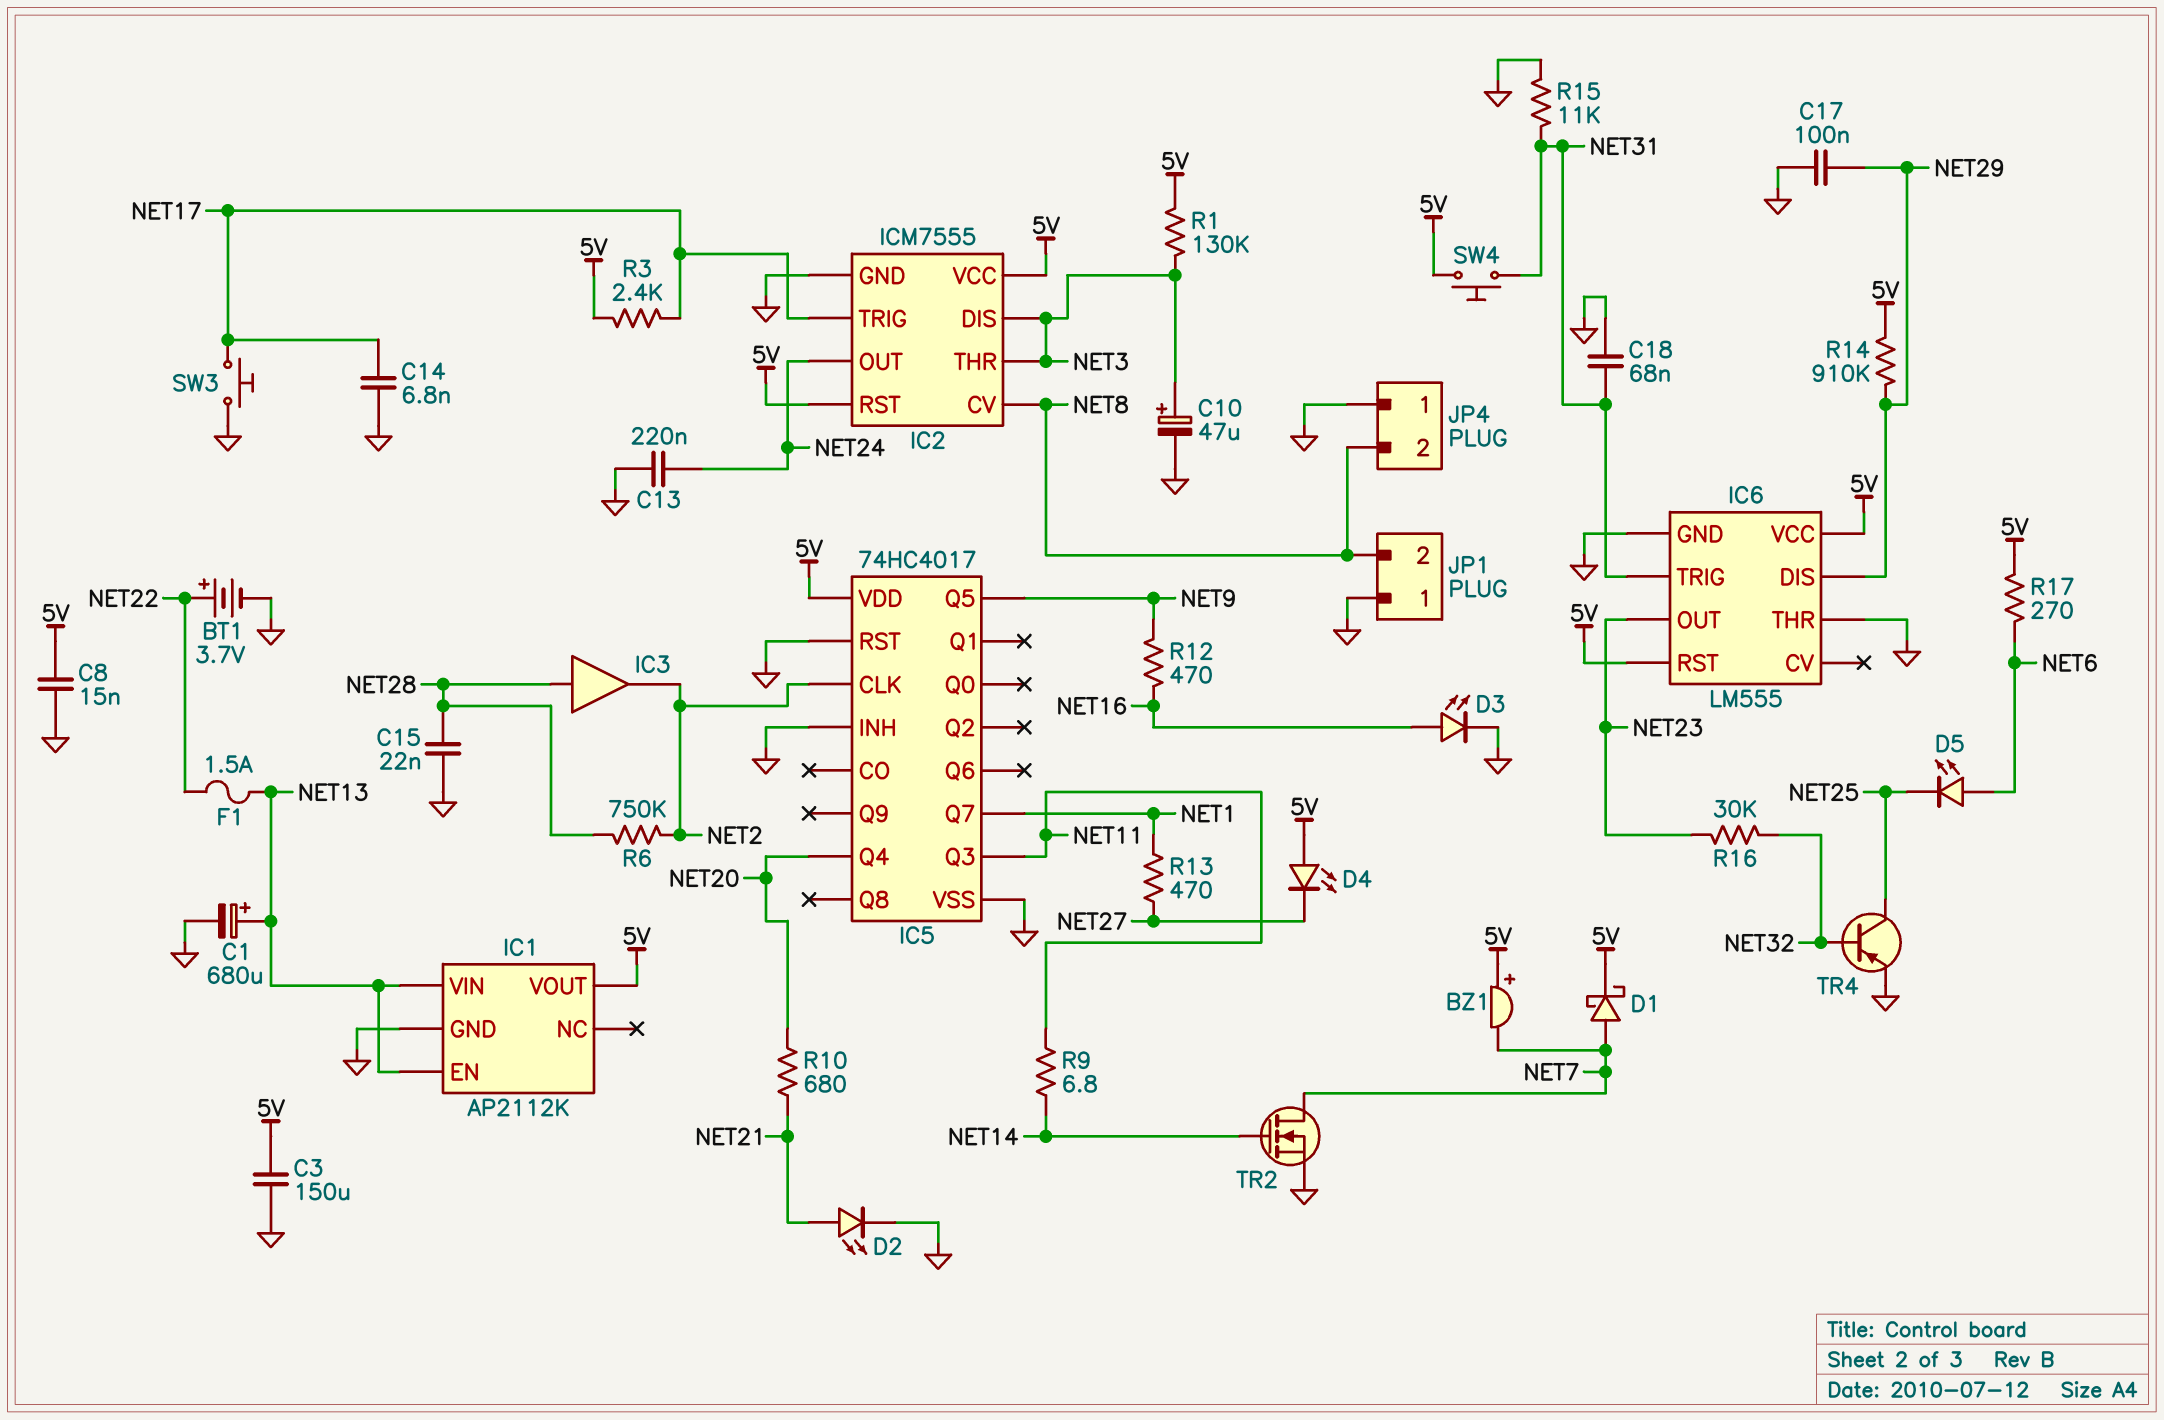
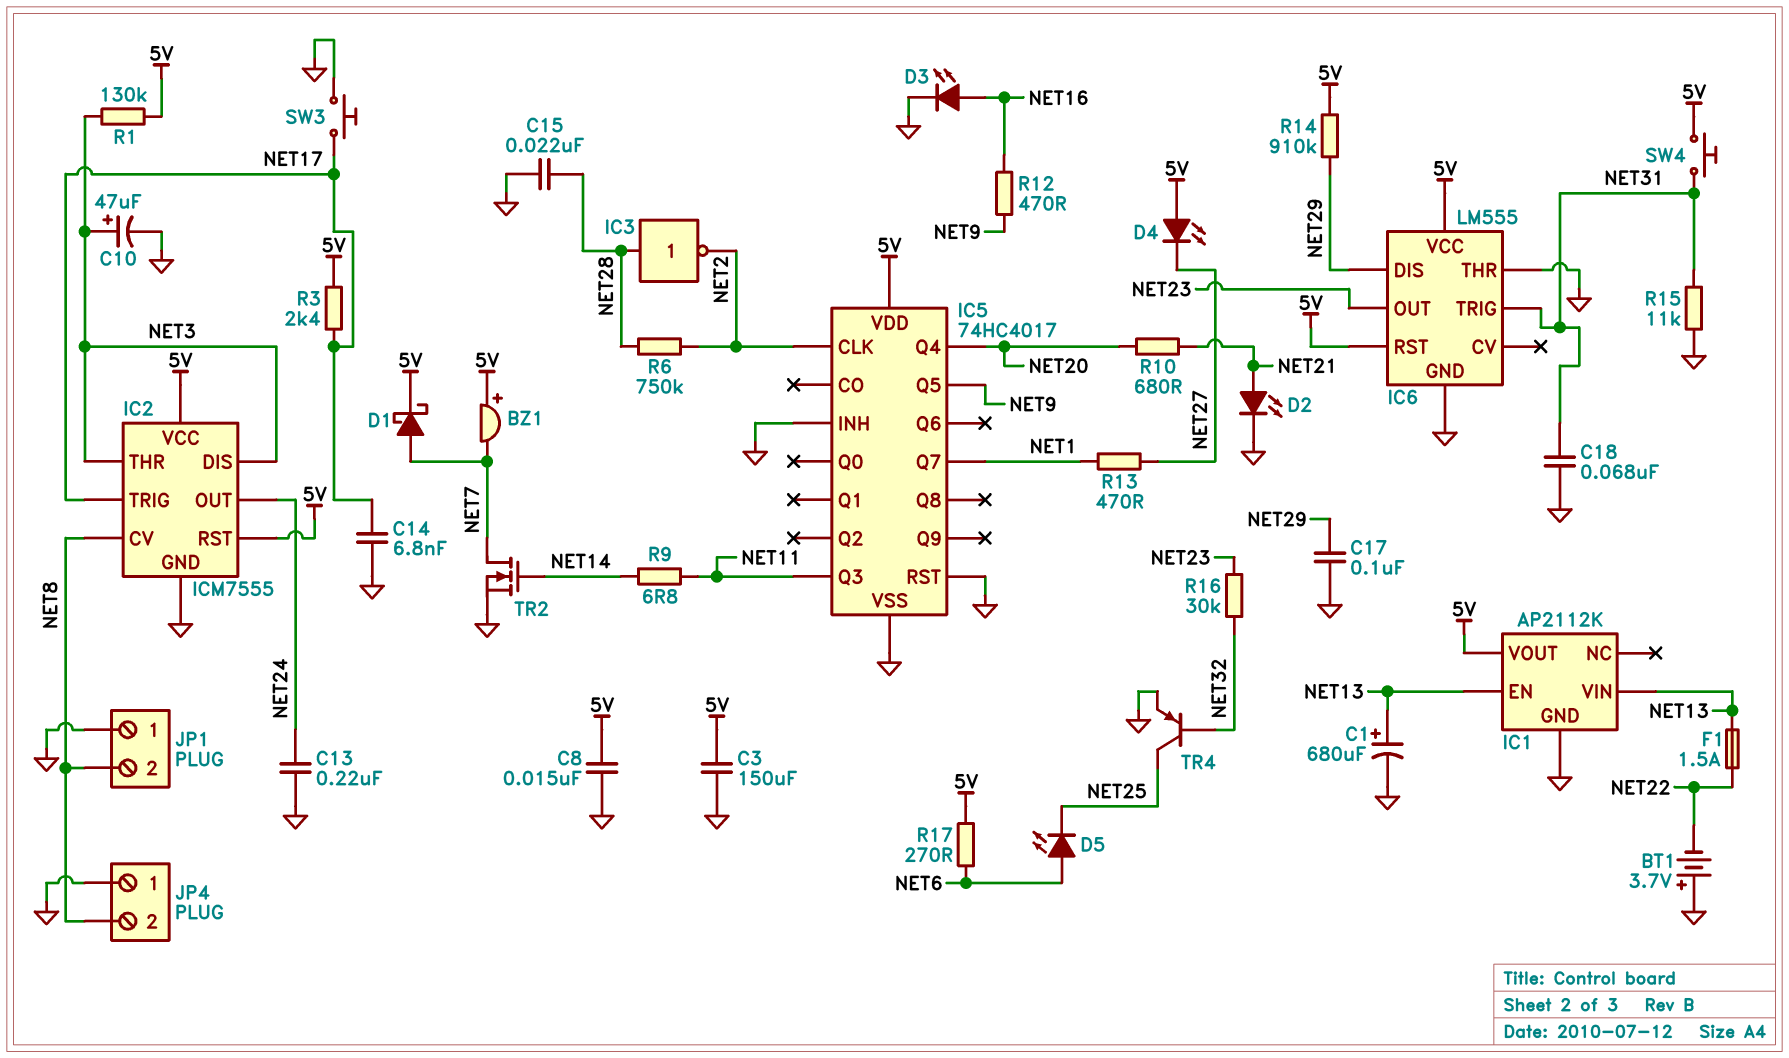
BT1: 3.7V (plus NET22, minus GND) -> 3.7V (plus GND, minus NET22)
IC3: buffer (in NET28, out NET2) -> NOT (in NET28, out NET2)

